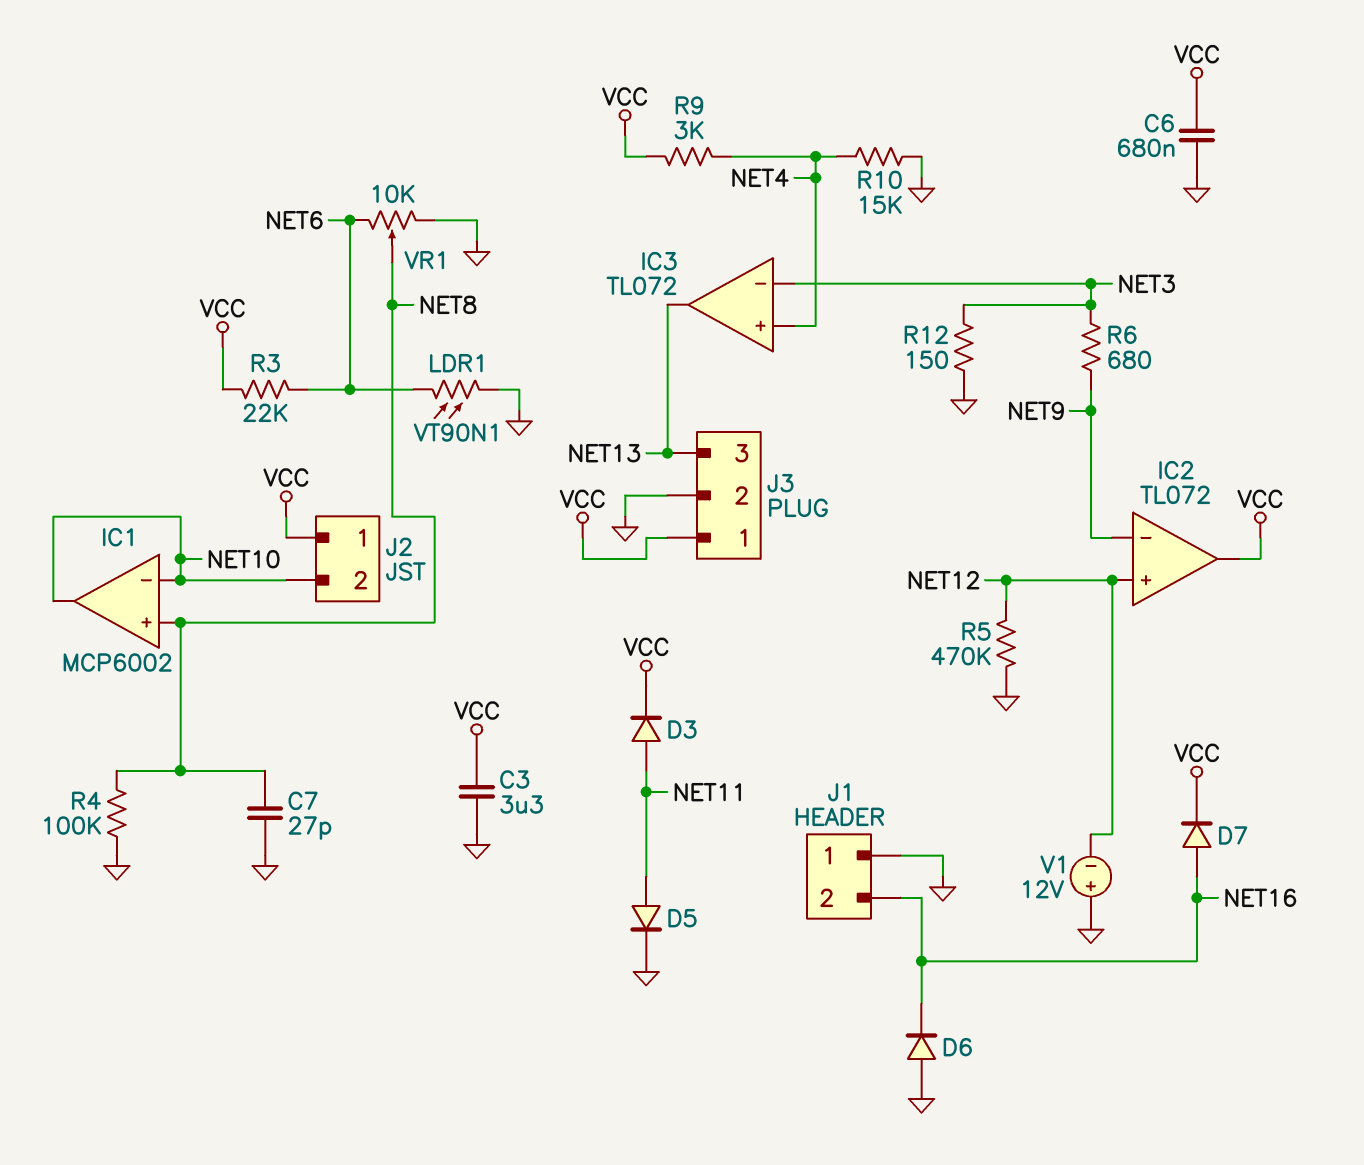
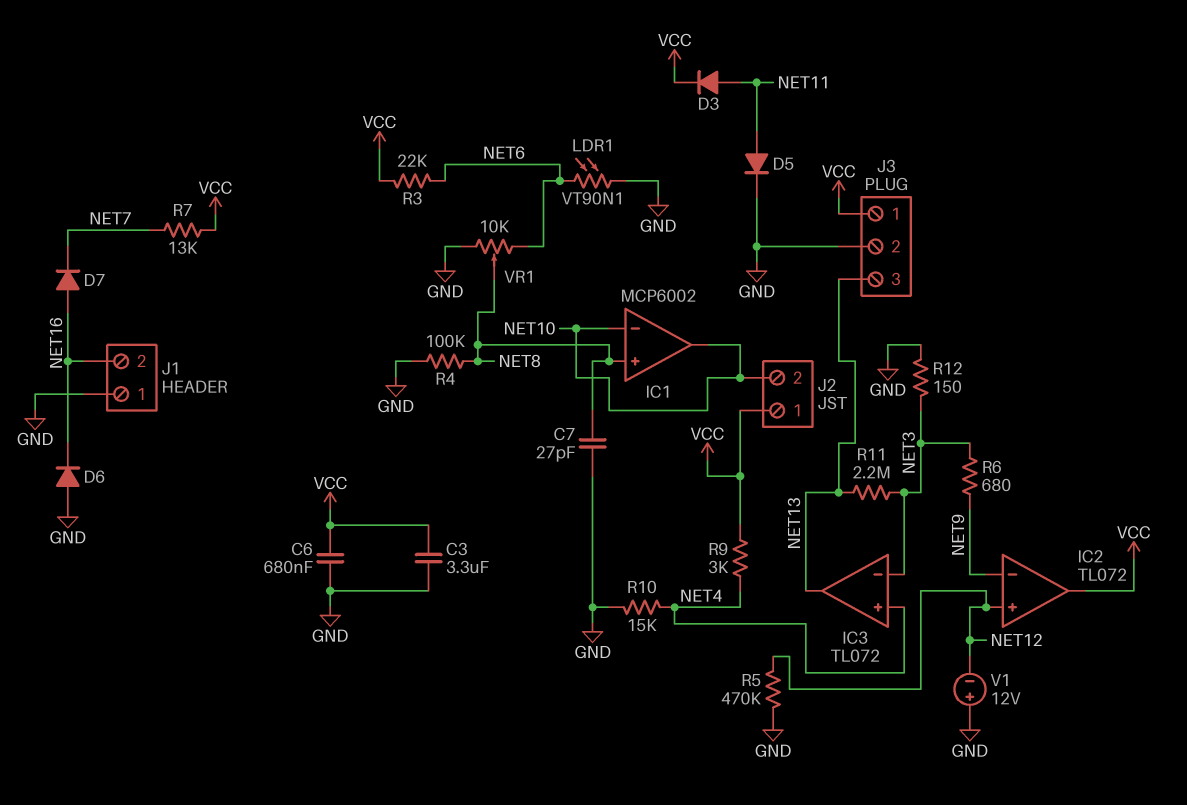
D7: diode (A NET16, K VCC) -> diode (A NET16, K NET7)
R7: none -> 13k (NET7, VCC)
R11: none -> 2.2M (NET3, NET13)

